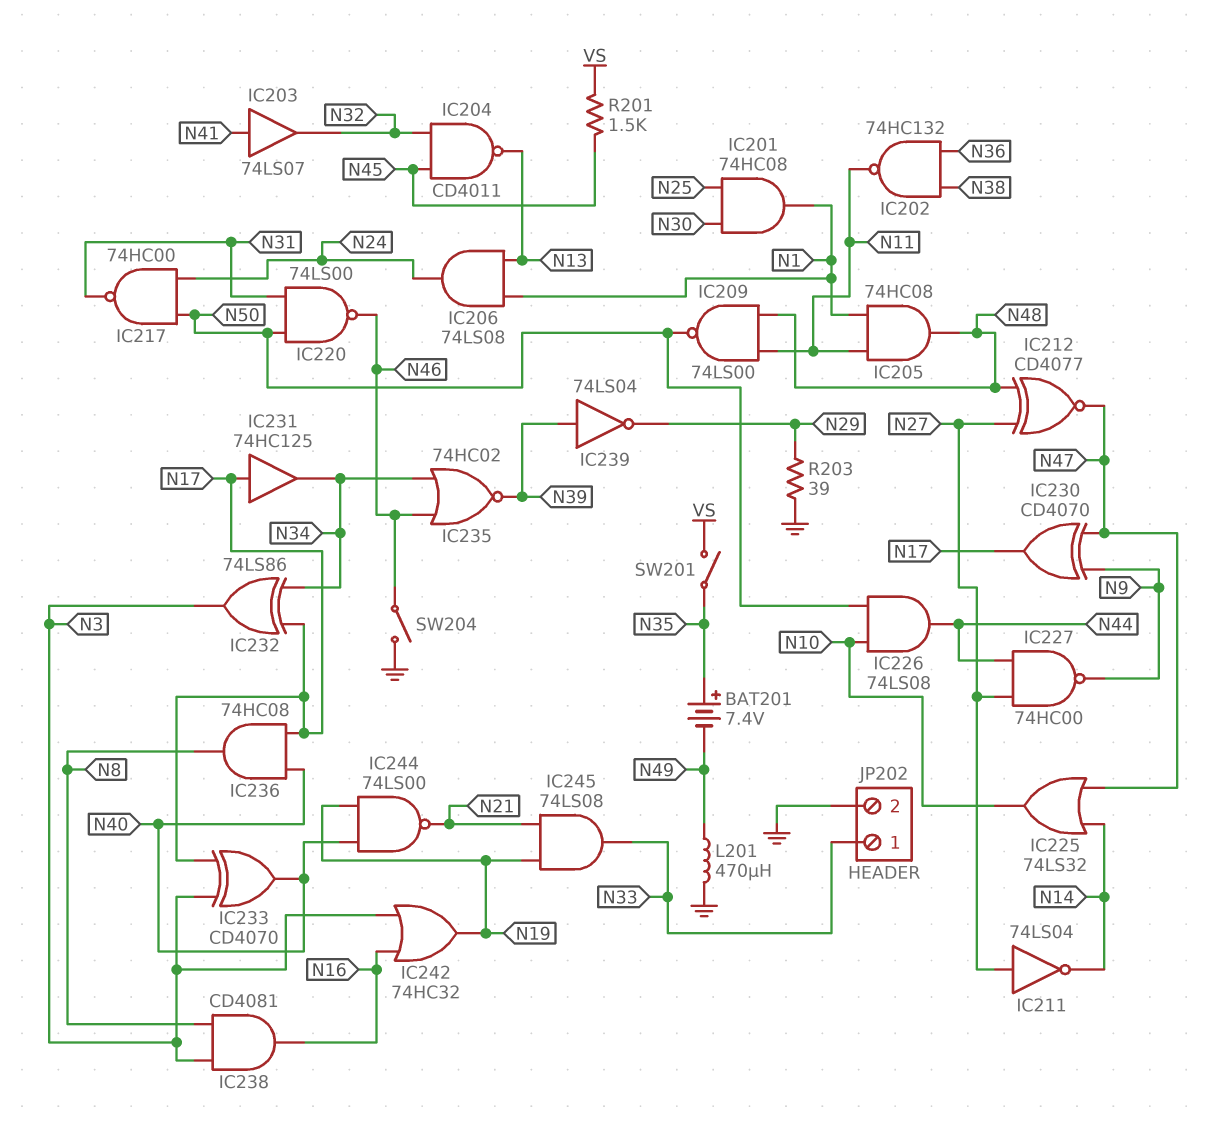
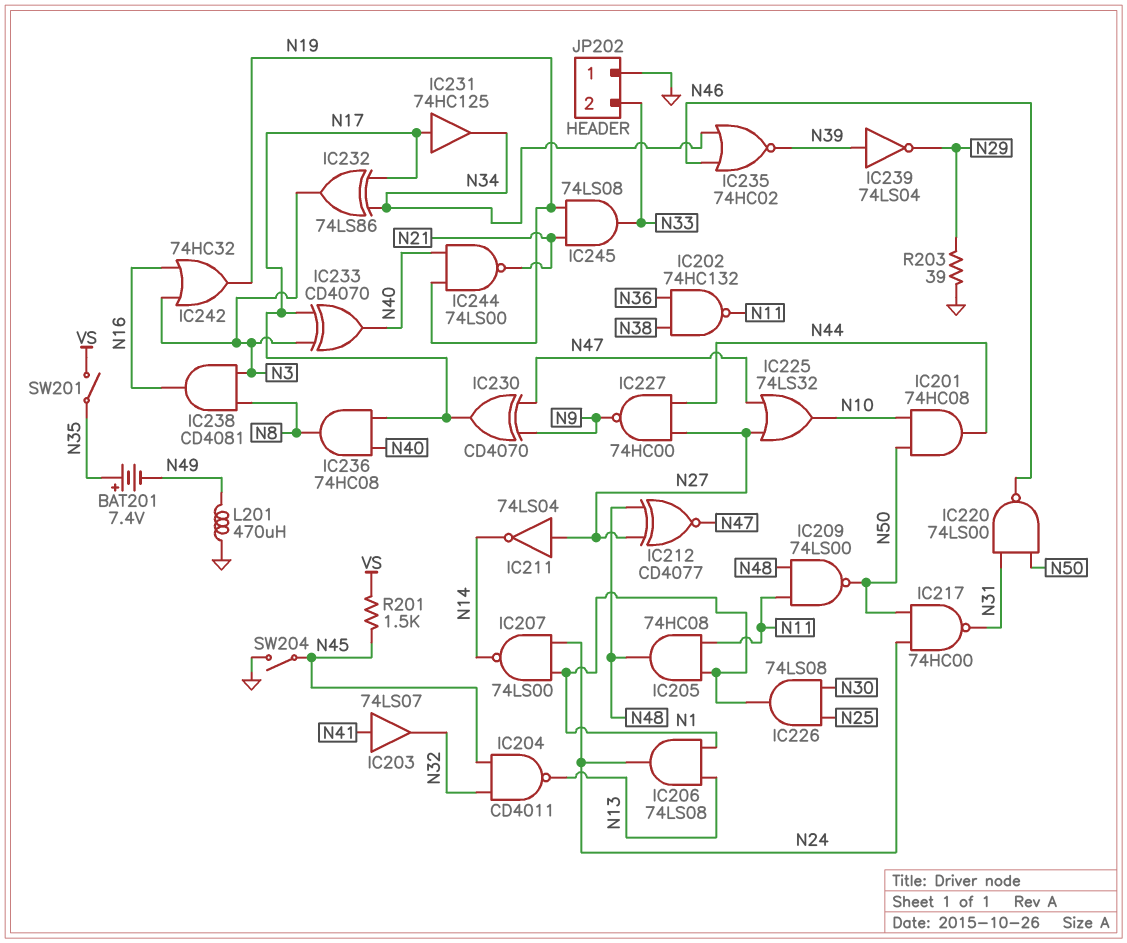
IC201: AND 74HC08 (in N25, in N30, out N1) -> AND 74HC08 (in N10, in N50, out N44)
IC207: none -> NAND 74LS00 (in N1, in N24, out N14)
IC225: OR 74LS32 (in N14, in N47, out N10) -> OR 74LS32 (in N27, in N47, out N10)
IC226: AND 74LS08 (in N10, in N50, out N44) -> AND 74LS08 (in N25, in N30, out N1)
JP202 pin 1: N33 -> GND
JP202 pin 2: GND -> N33
SW204: switch (GND, N46) -> switch (GND, N45)

